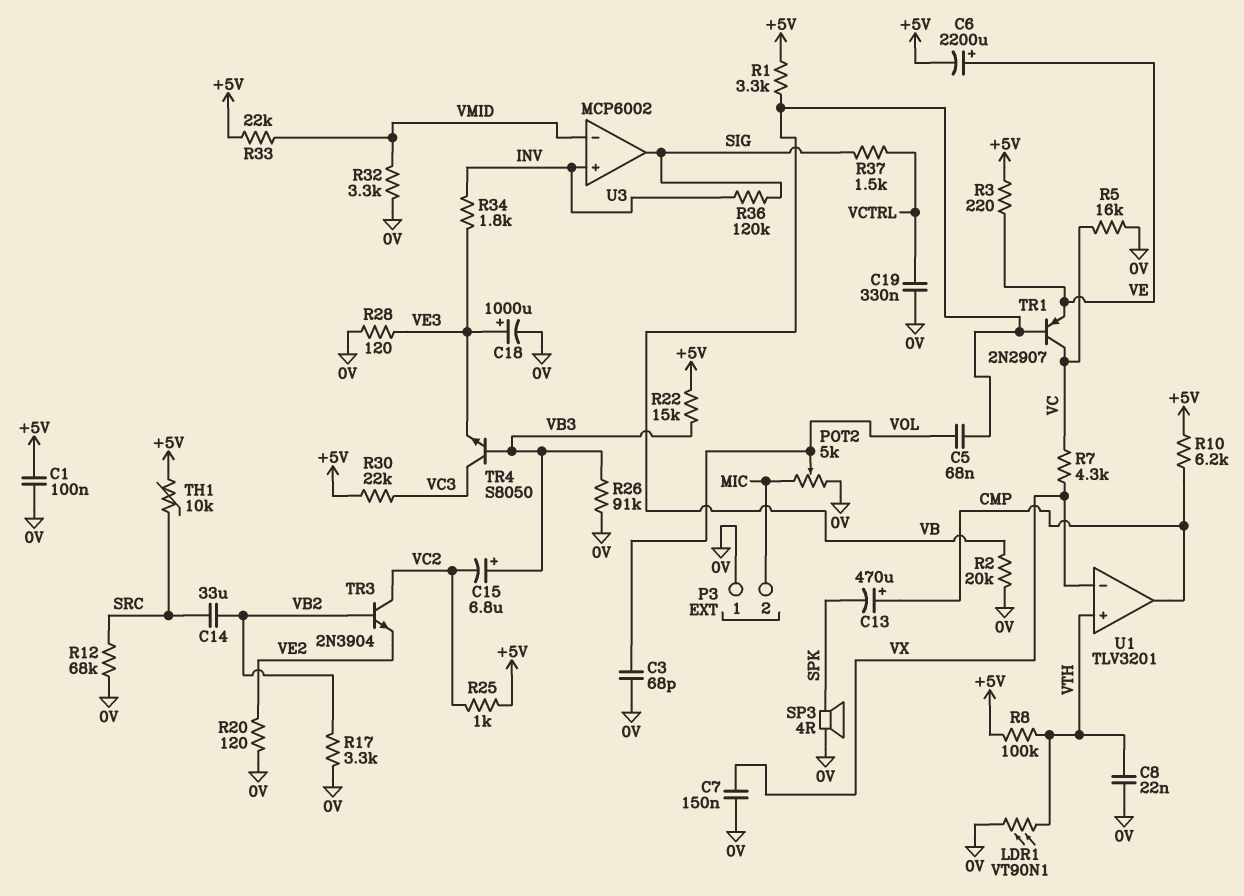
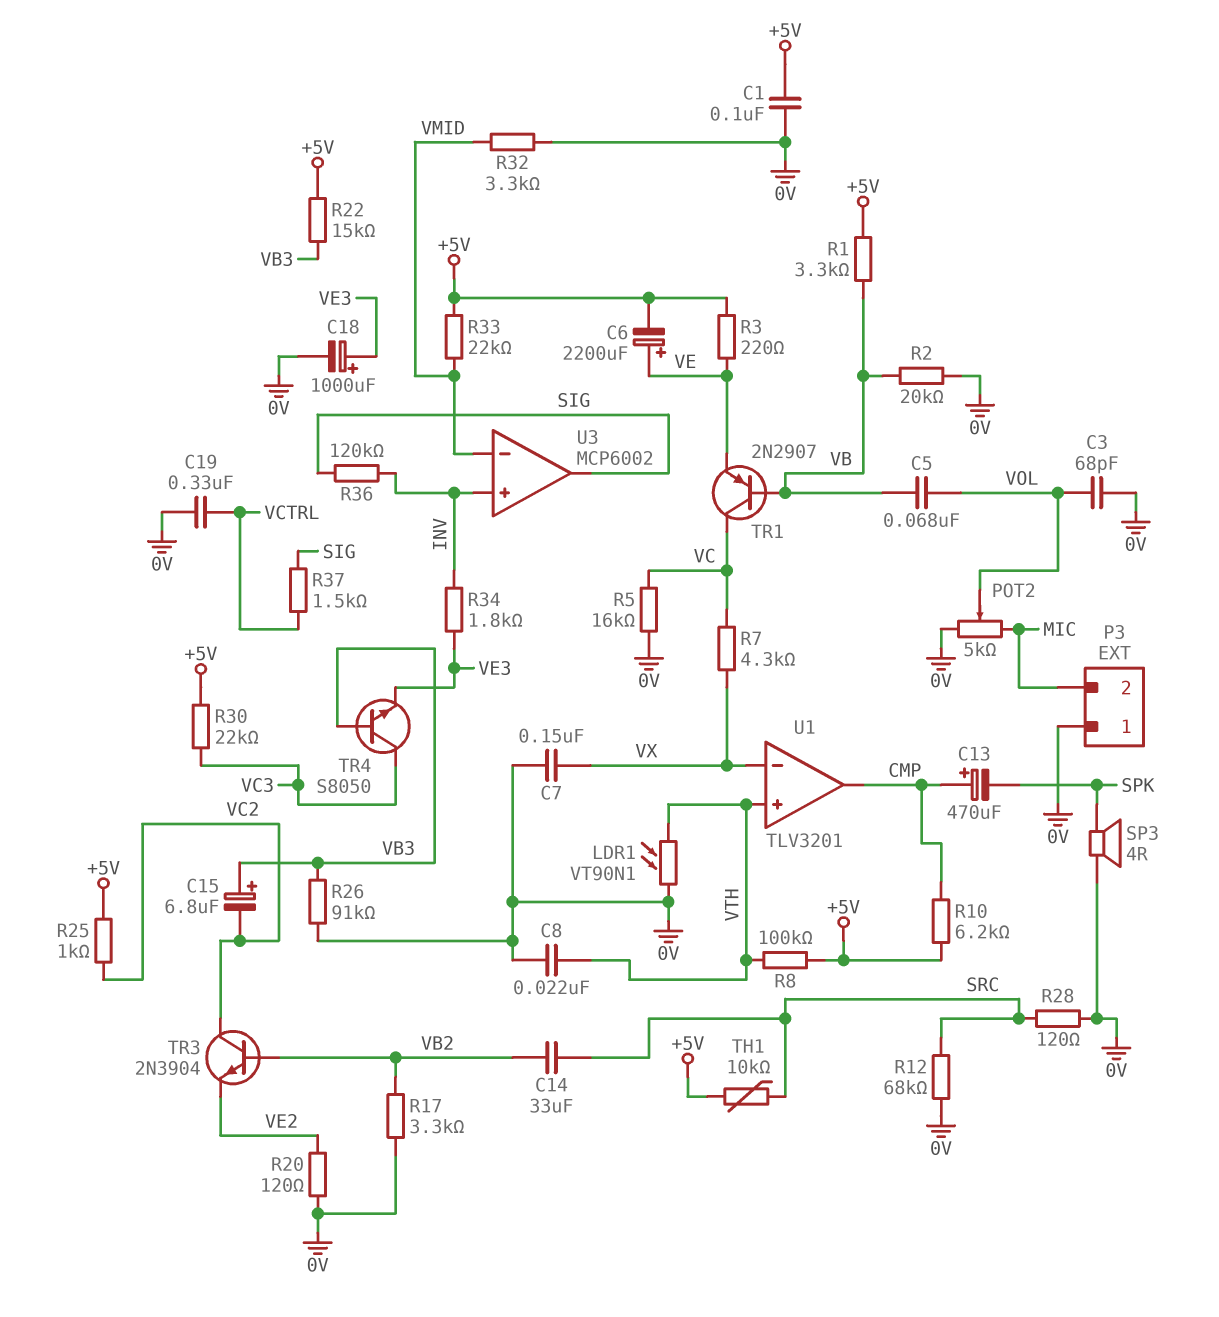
R28: 120 (0V, VE3) -> 120 (0V, SRC)

